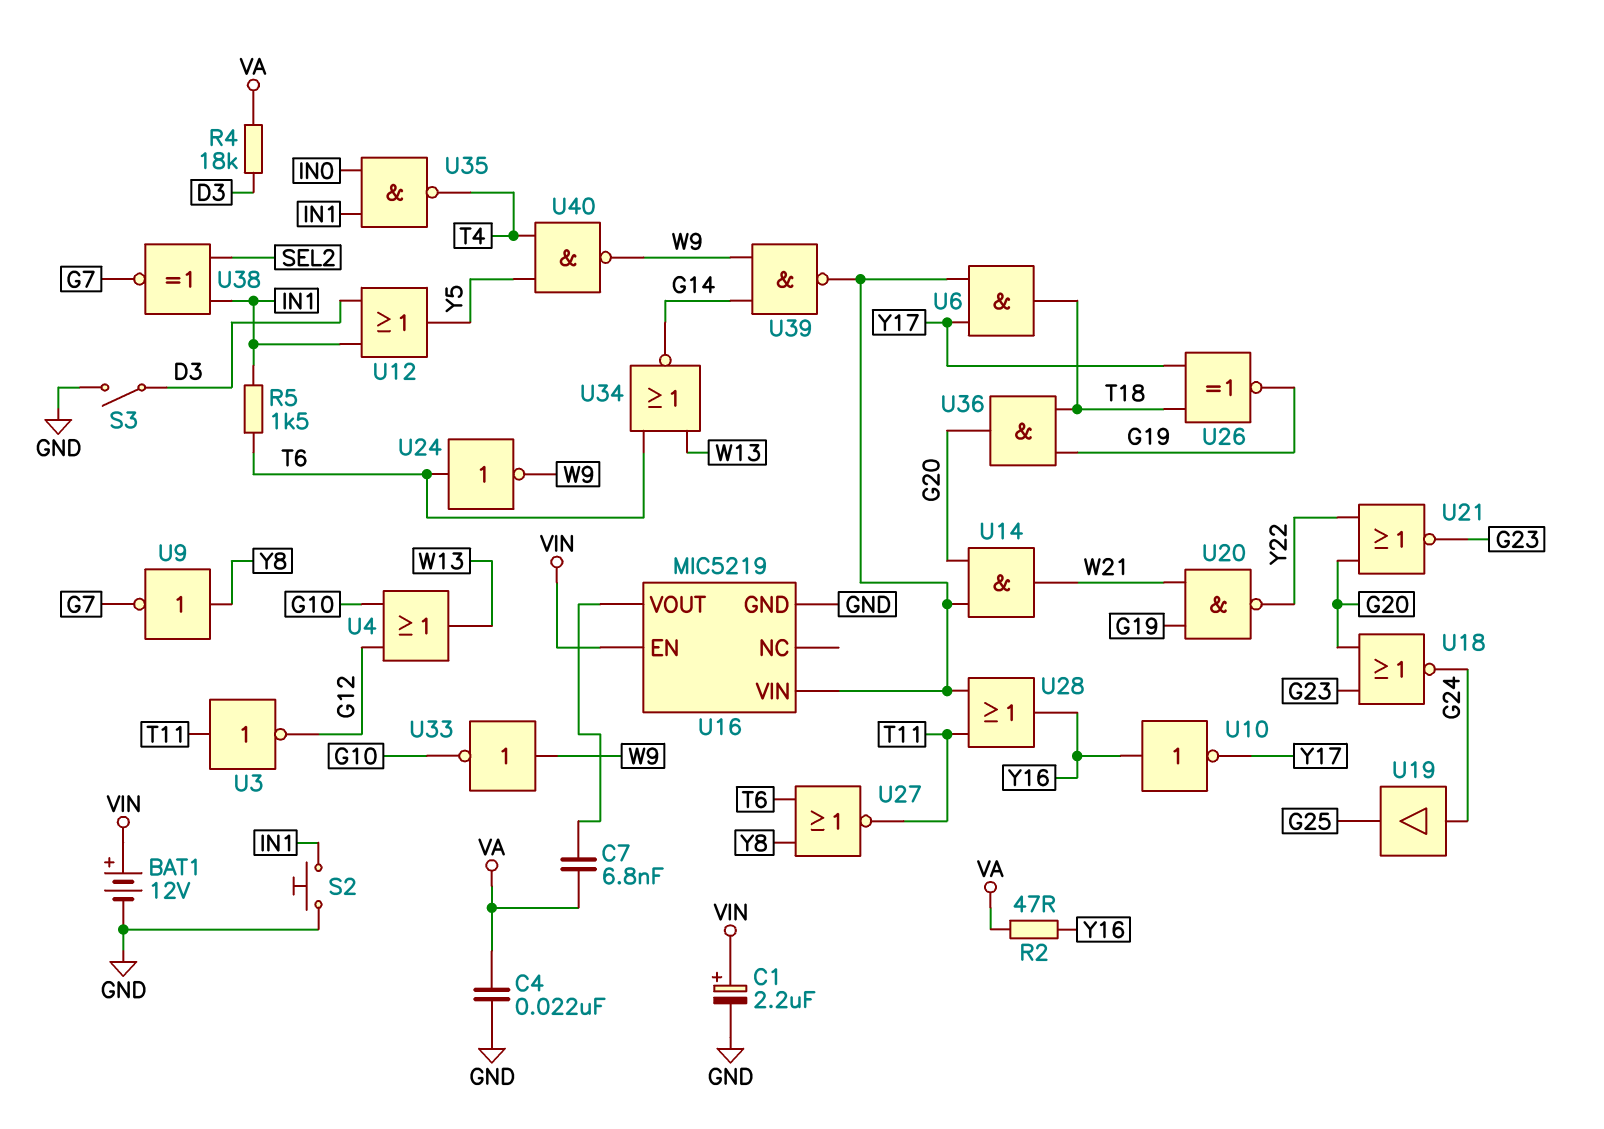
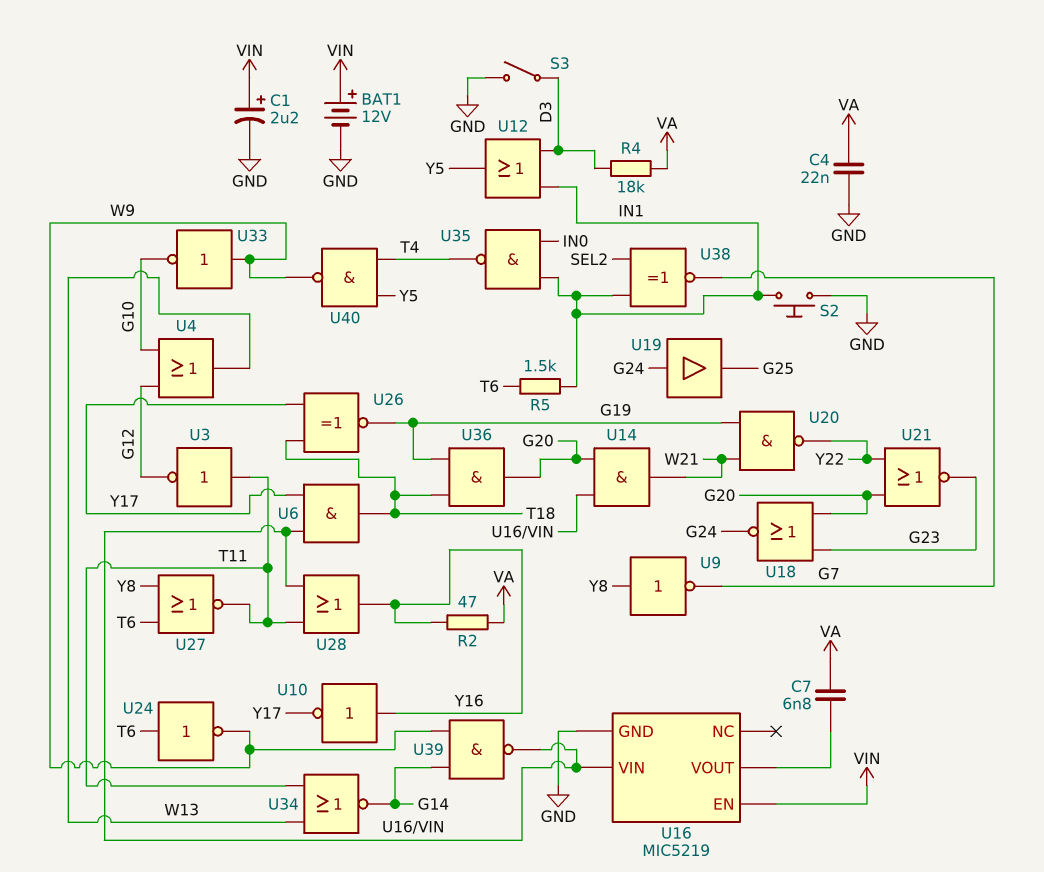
U34: NOR (in T6, in W13, out G14) -> NOR (in T11, in W13, out G14)

